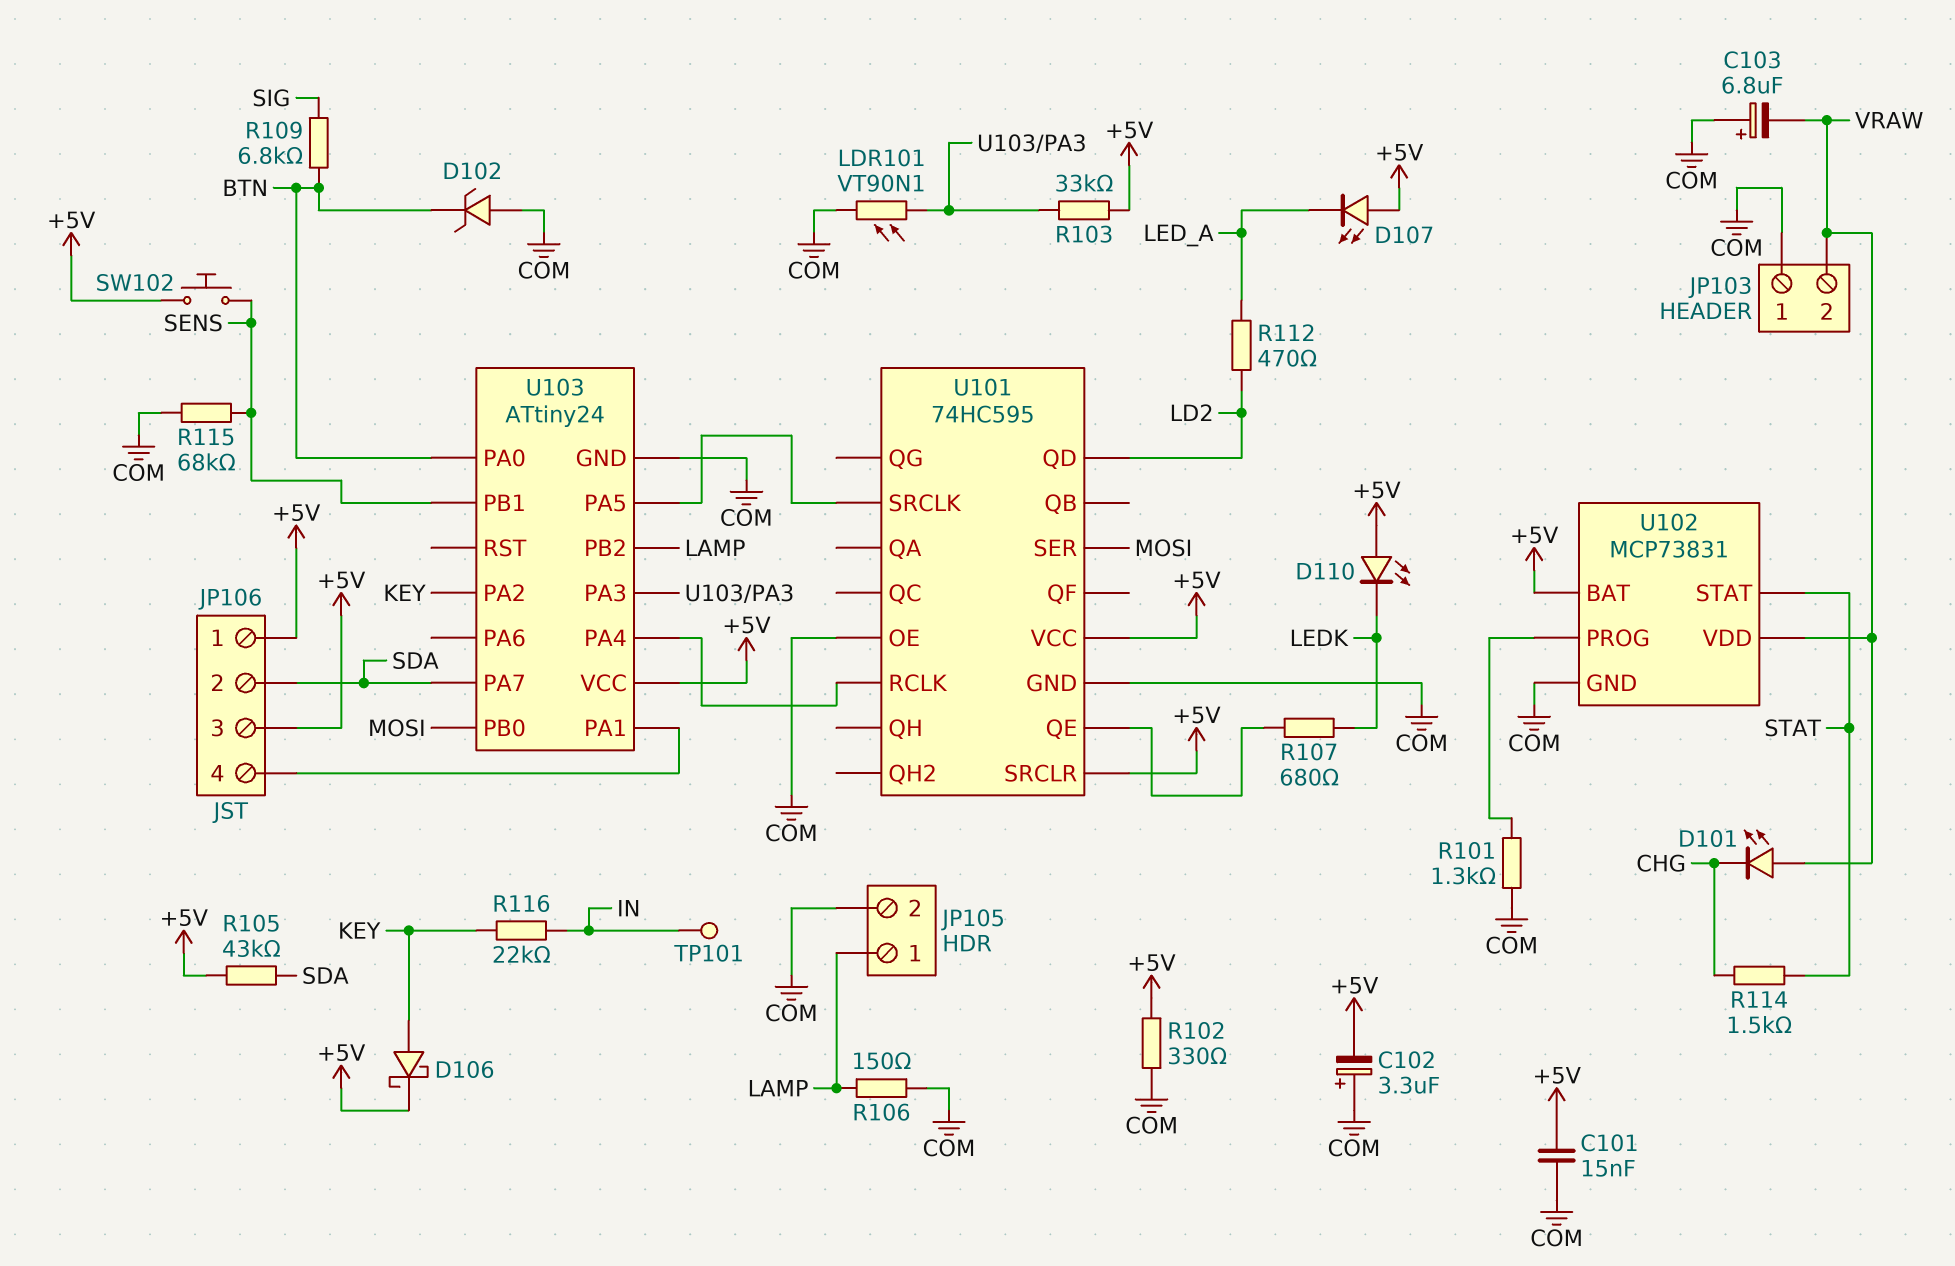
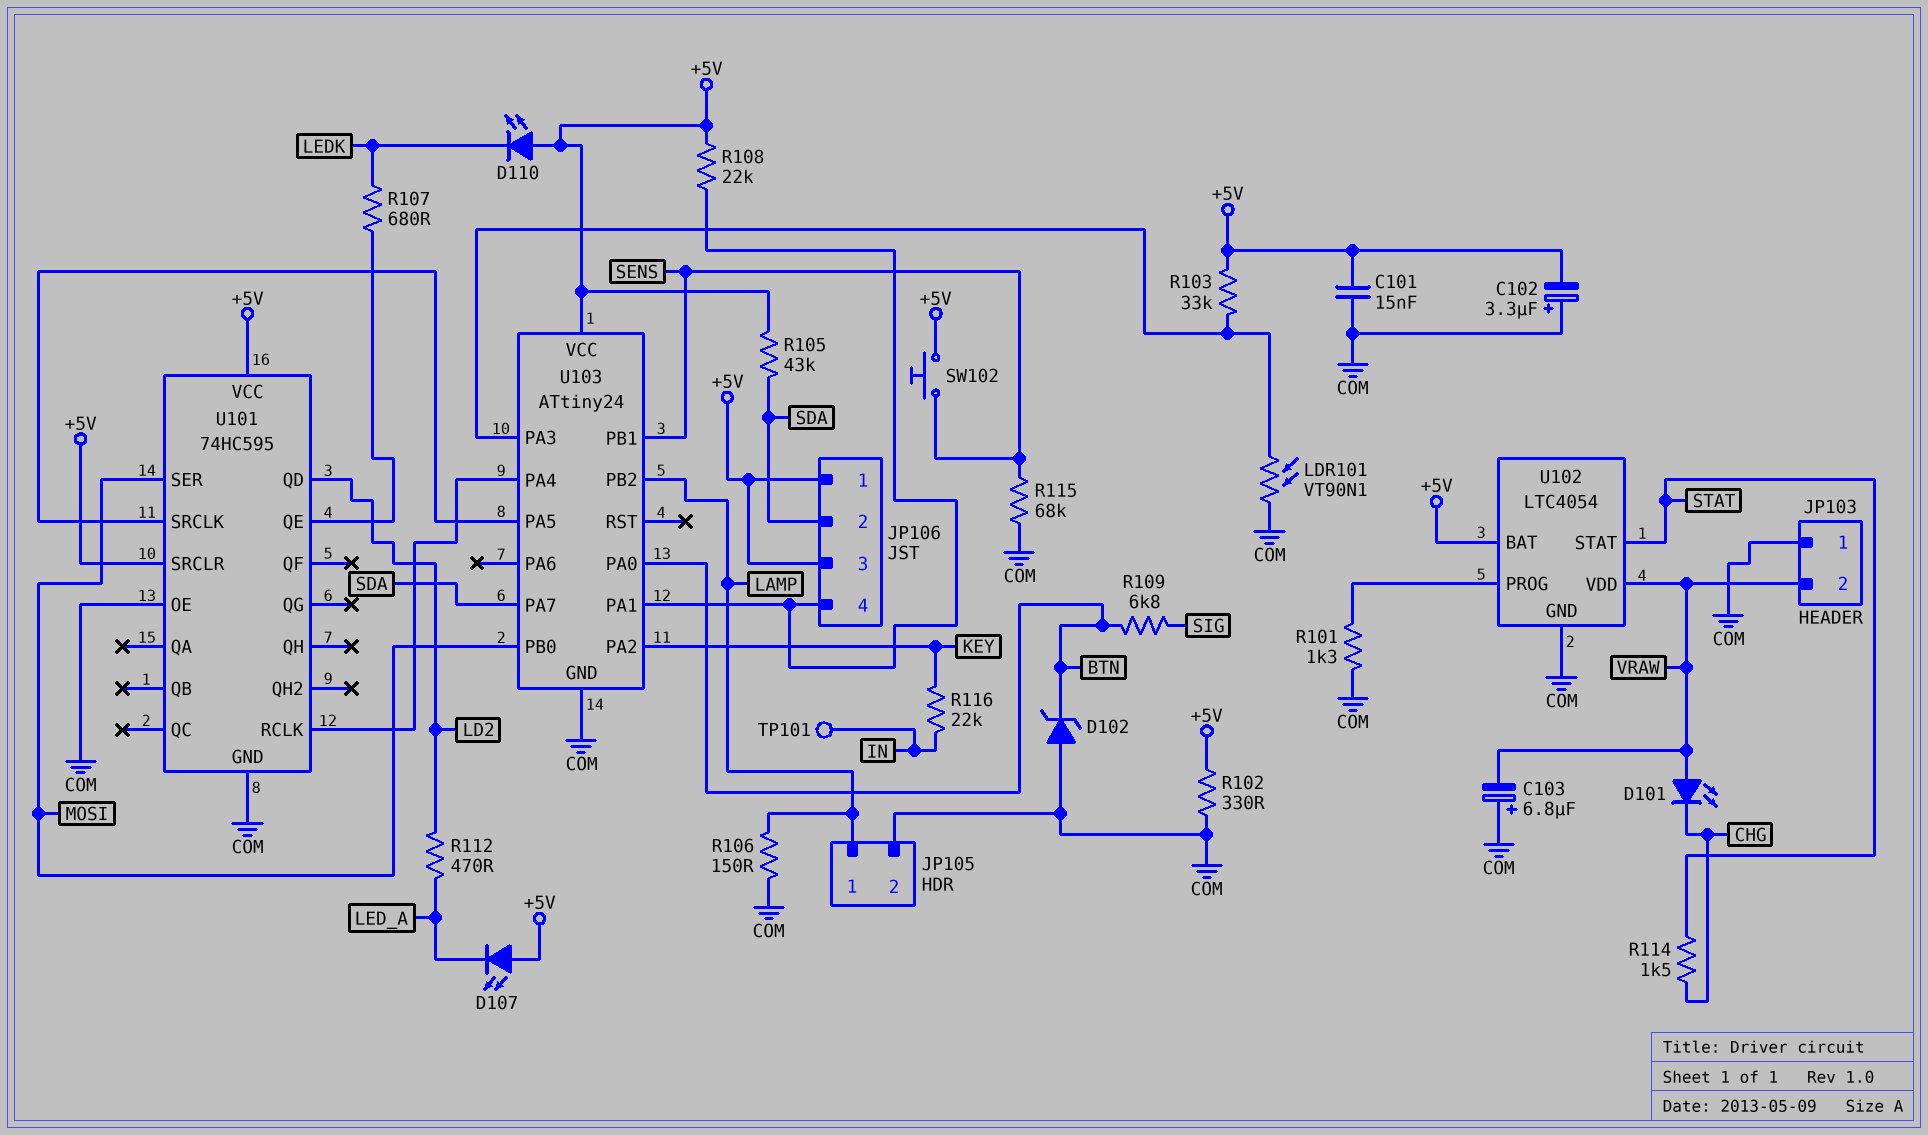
D106: schottky (A KEY, K +5V) -> none
R108: none -> 22k (+5V, JP106/4)
U102: MCP73831 -> LTC4054

